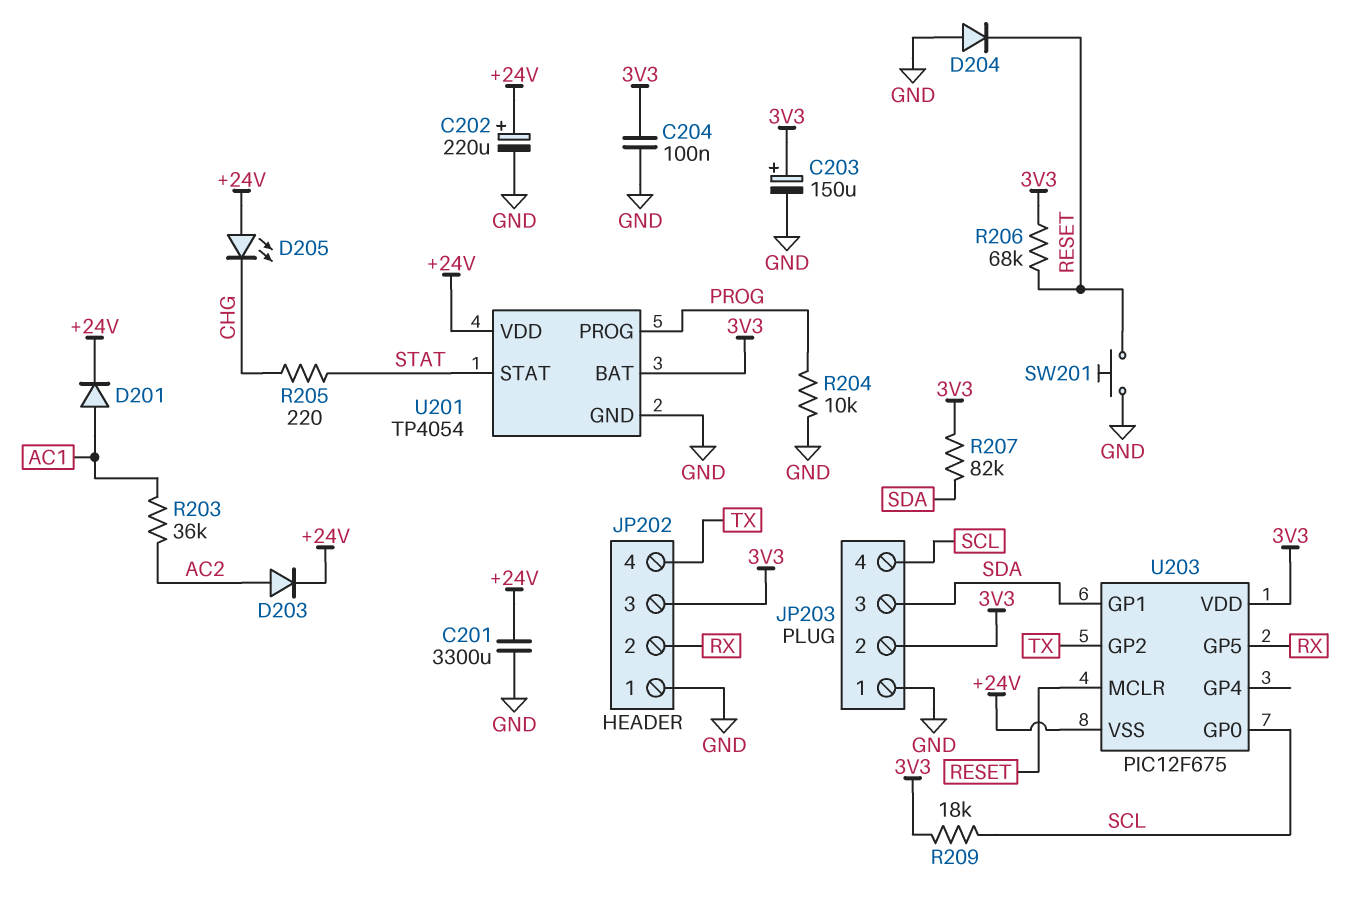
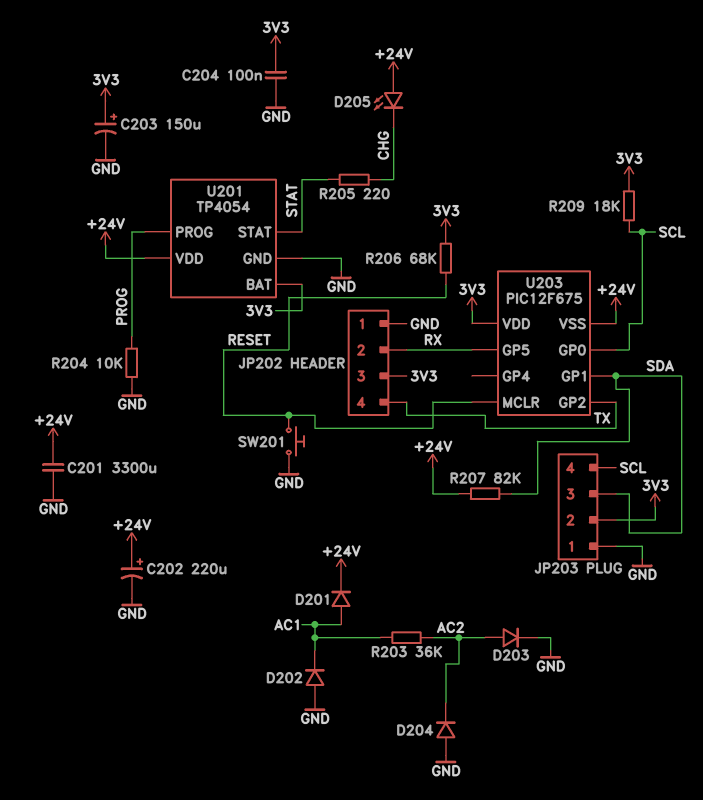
D202: none -> diode (A GND, K AC1)
D203: diode (A AC2, K +24V) -> diode (A AC2, K GND)
D204: diode (A GND, K RESET) -> diode (A GND, K AC2)
R207: 82k (3V3, SDA) -> 82k (+24V, SDA)

